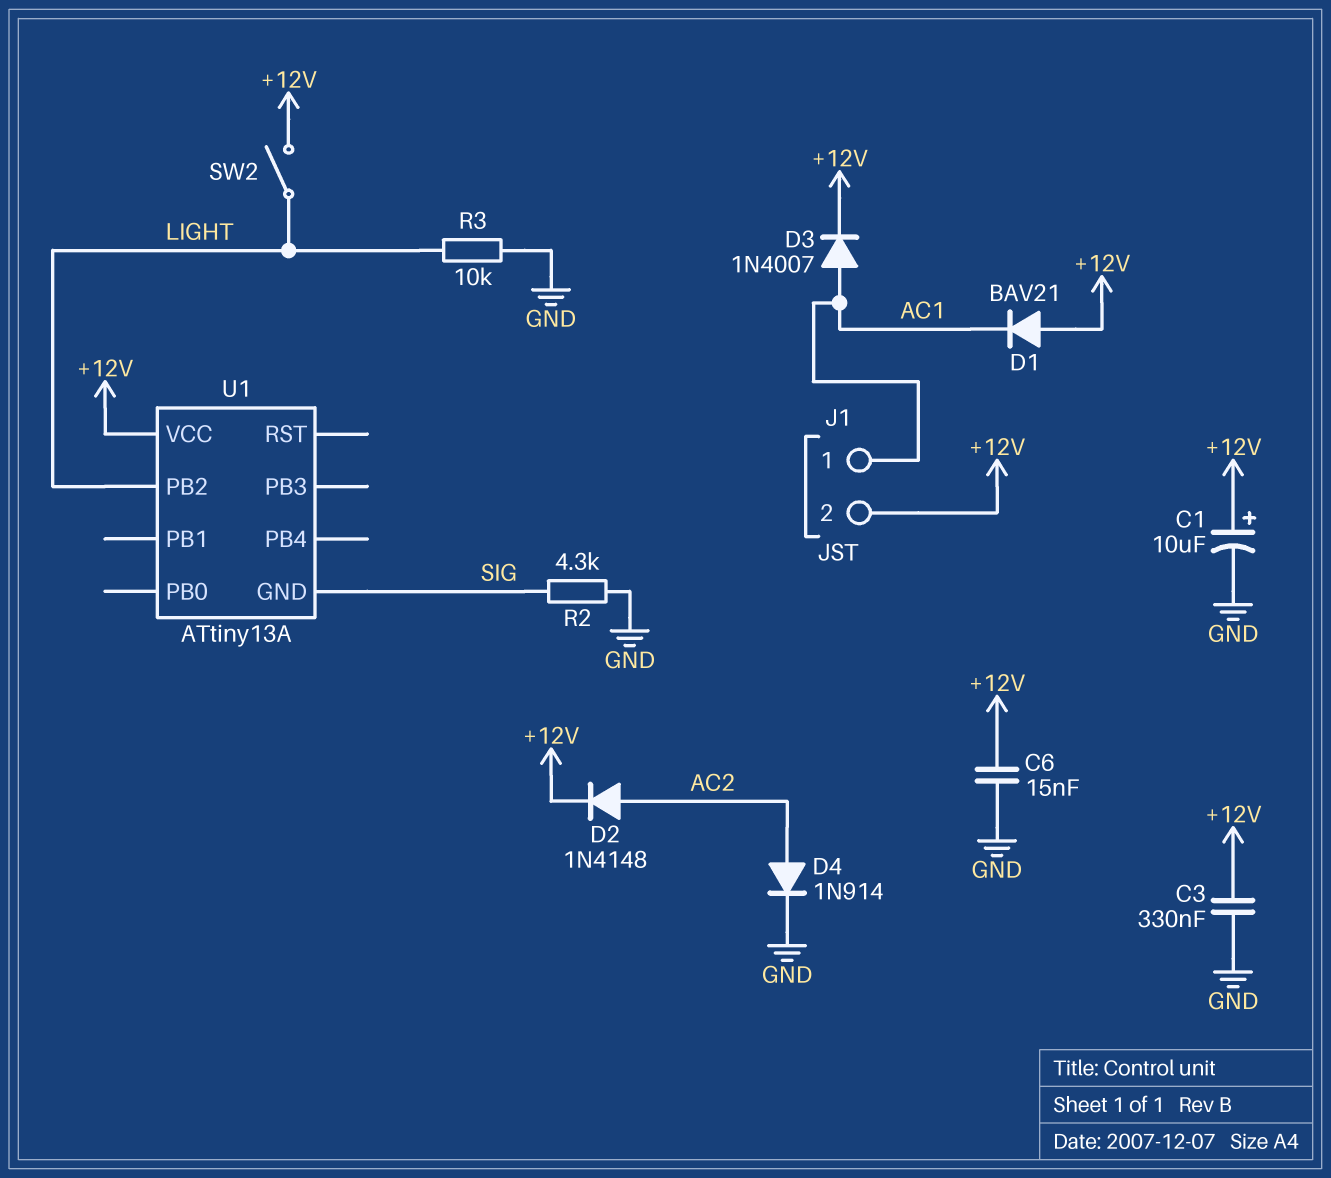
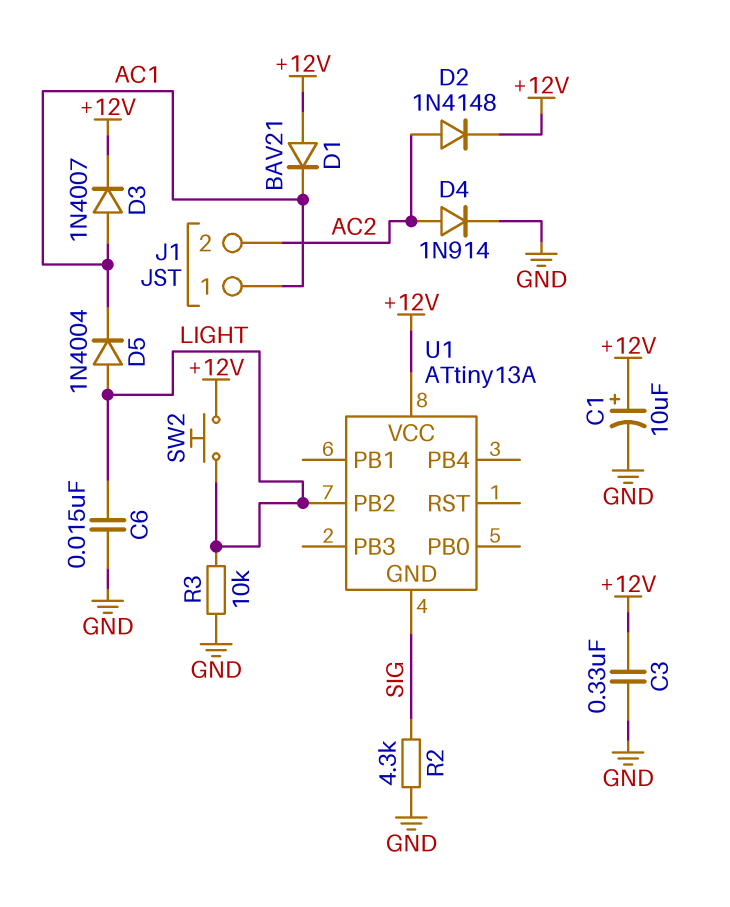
C6: 15nF (+12V, GND) -> 15nF (GND, LIGHT)
D5: none -> diode 1N4004 (A LIGHT, K AC1)
J1 pin 2: +12V -> AC2
SW2: switch (+12V, LIGHT) -> button (+12V, LIGHT)

